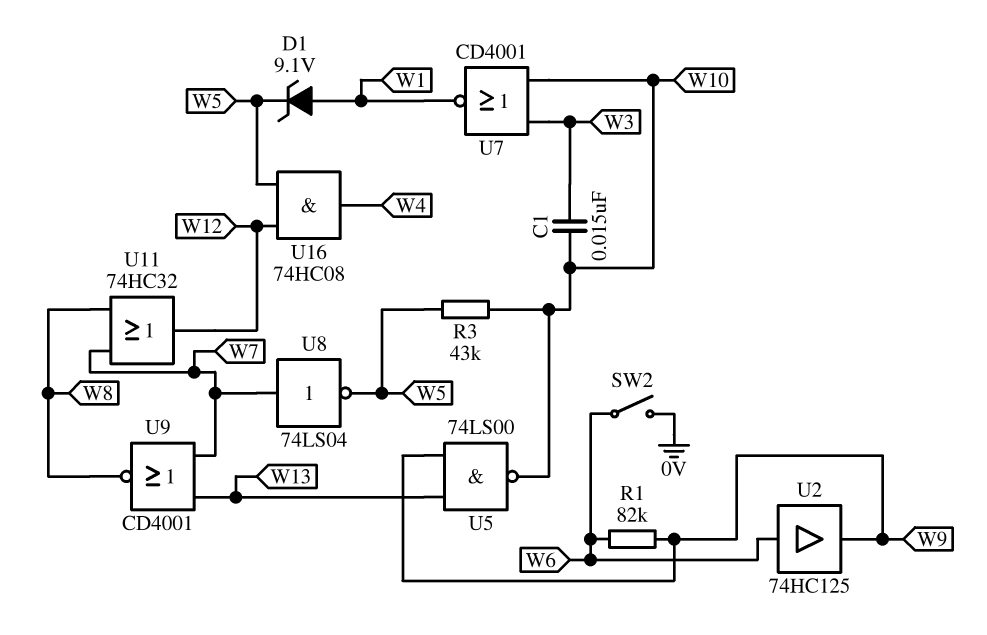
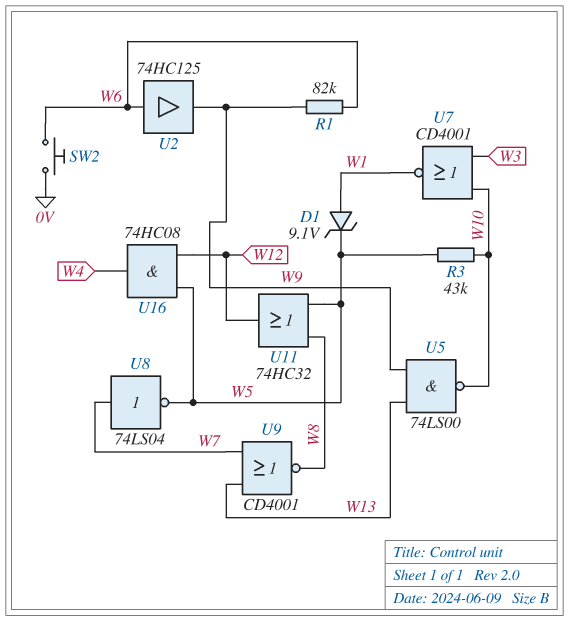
C1: 15nF (W3, W10) -> none
SW2: switch (0V, W6) -> button (0V, W6)
U11: OR 74HC32 (in W7, in W8, out W12) -> OR 74HC32 (in W5, in W8, out W12)

